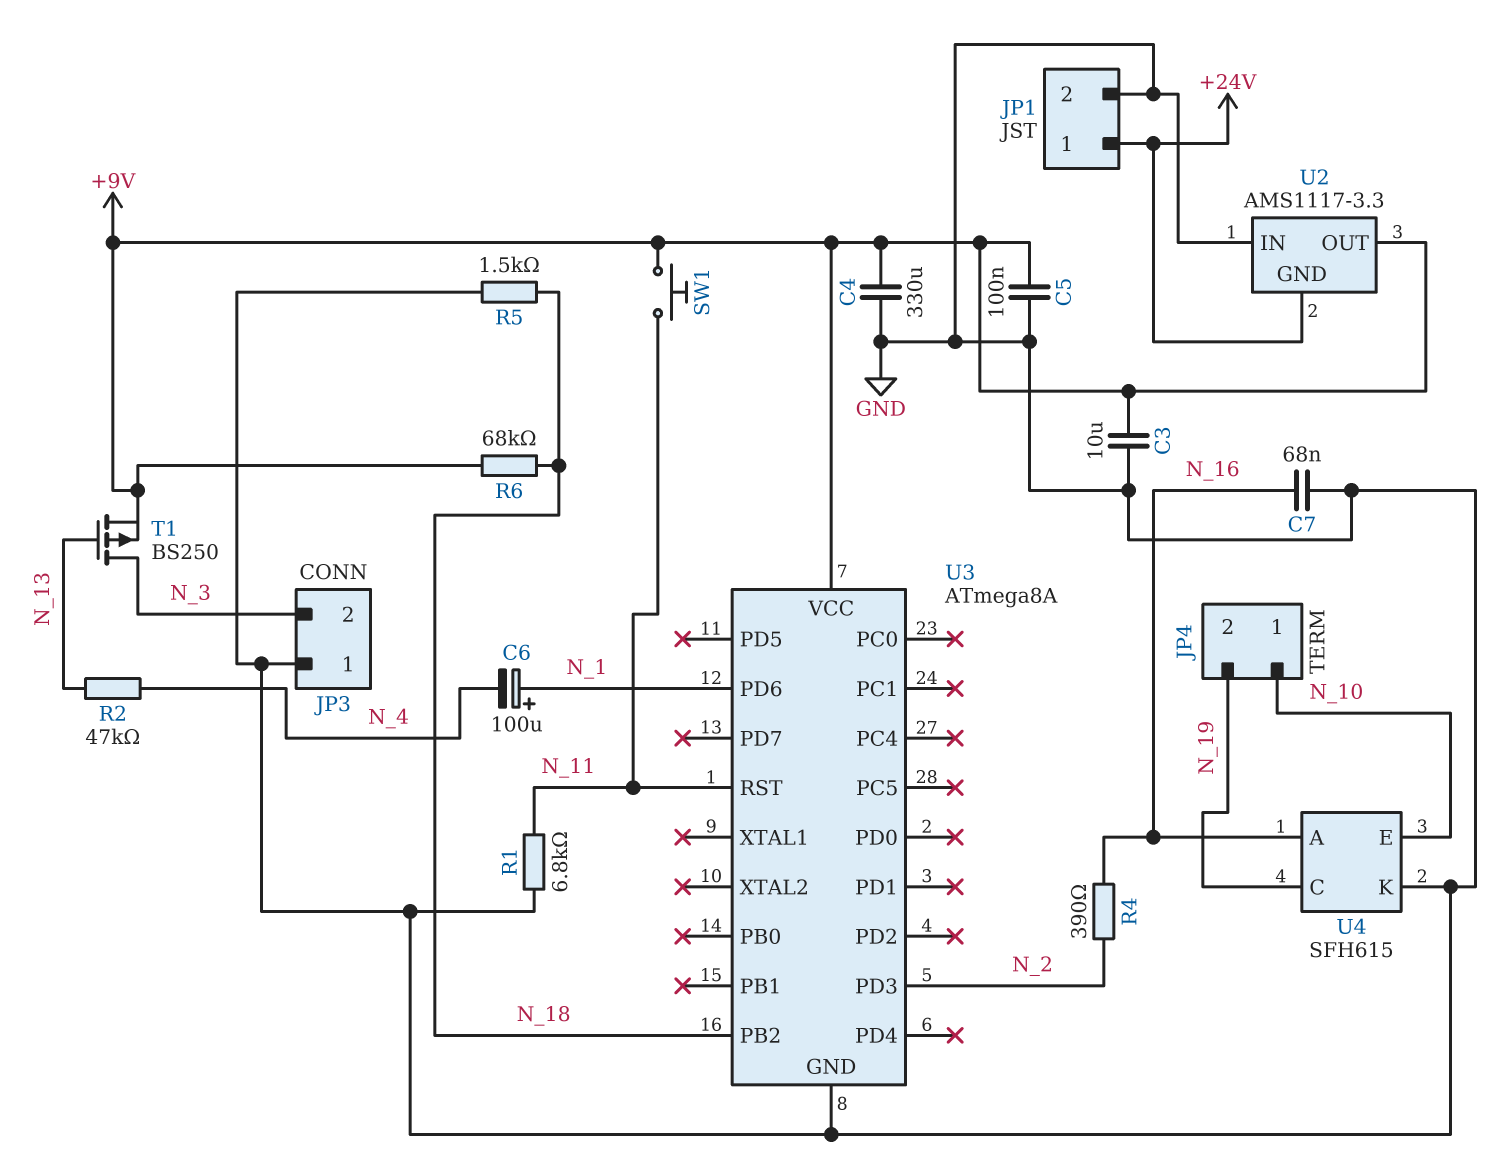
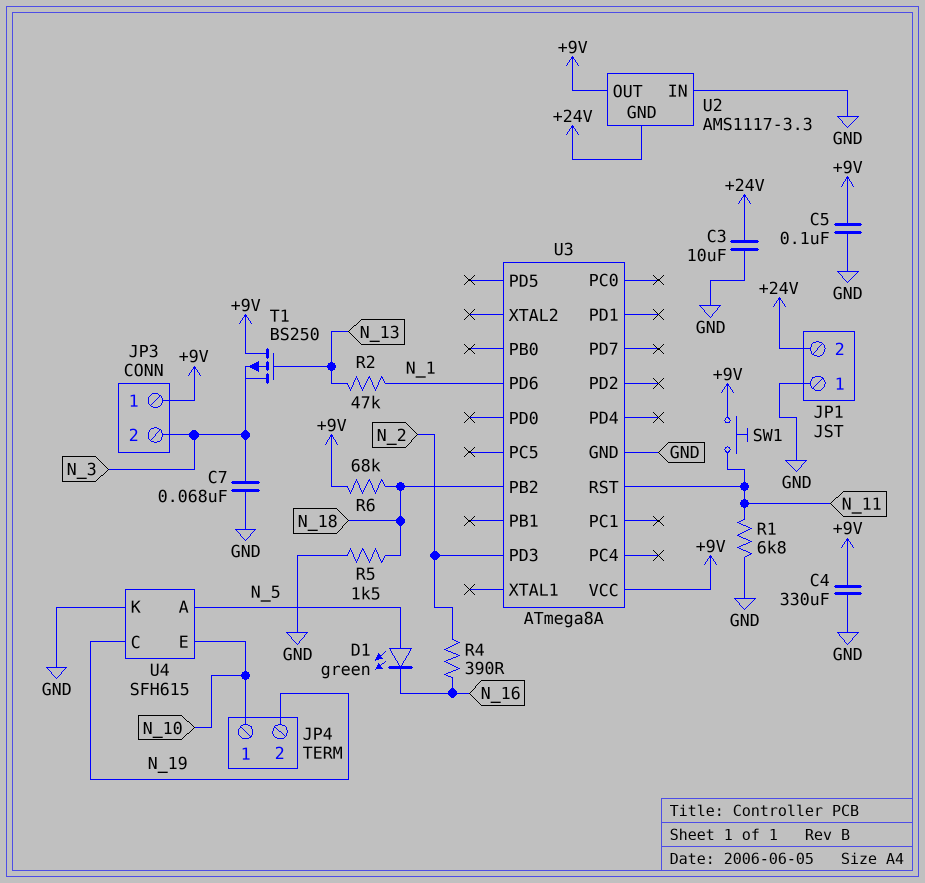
C3: 10uF (+9V, GND) -> 10uF (+24V, GND)
C6: 100uF (plus N_1, minus N_4) -> none
C7: 68nF (GND, N_16) -> 68nF (GND, N_3)
D1: none -> LED green (A N_5, K N_16)
JP1 pin 1: +24V -> GND
JP1 pin 2: GND -> +24V
JP3 pin 1: GND -> +9V
R2: 47k (N_4, N_13) -> 47k (N_1, N_13)
T1: PMOS BS250 (G N_13, D N_3, S +9V) -> PMOS BS250 (G N_13, D +9V, S N_3)
U4 pin A: N_16 -> N_5

